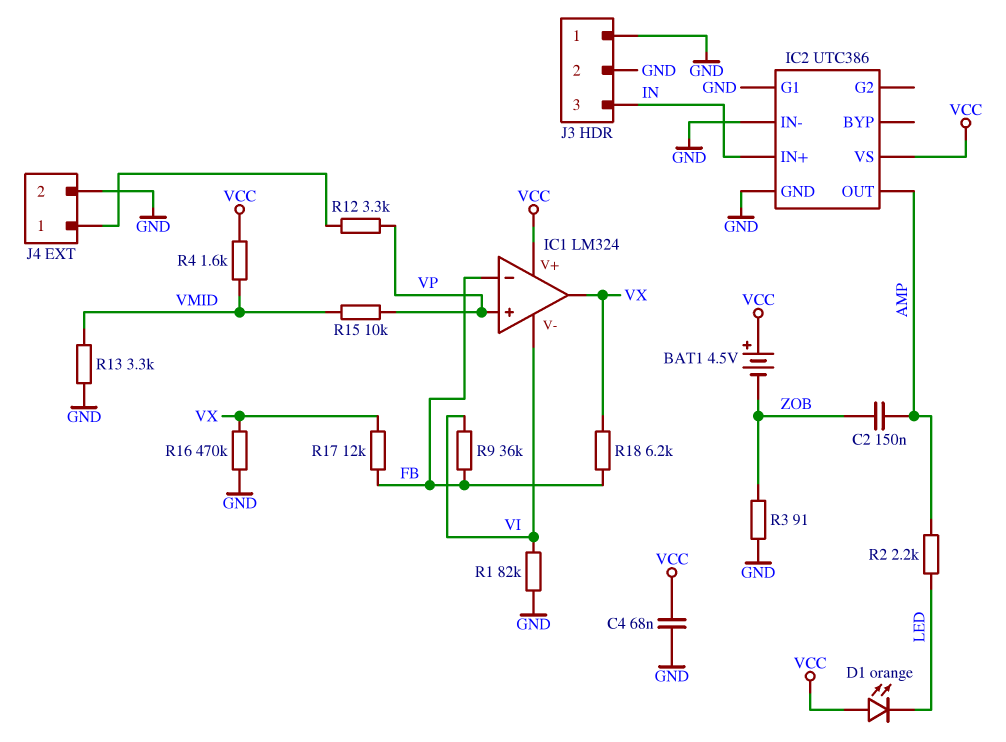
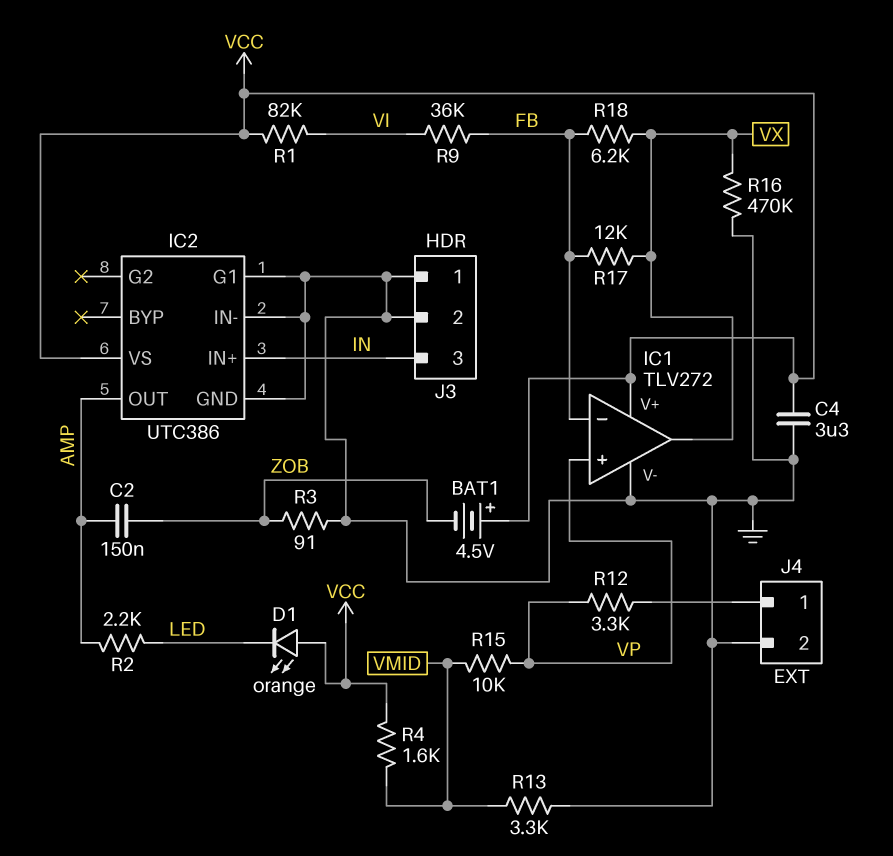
C4: 68nF (GND, VCC) -> 3.3uF (GND, VCC)
IC1: LM324 -> TLV272
IC1 pin V-: VI -> GND
R1: 82k (GND, VI) -> 82k (VCC, VI)

